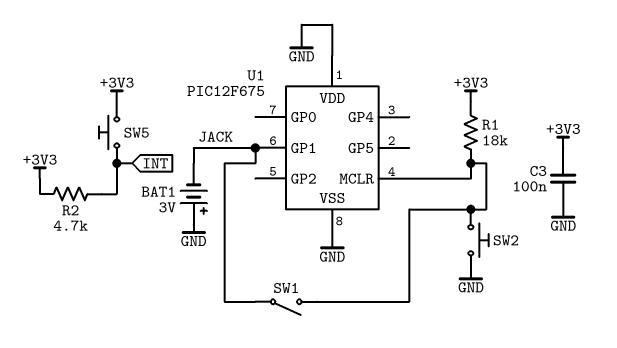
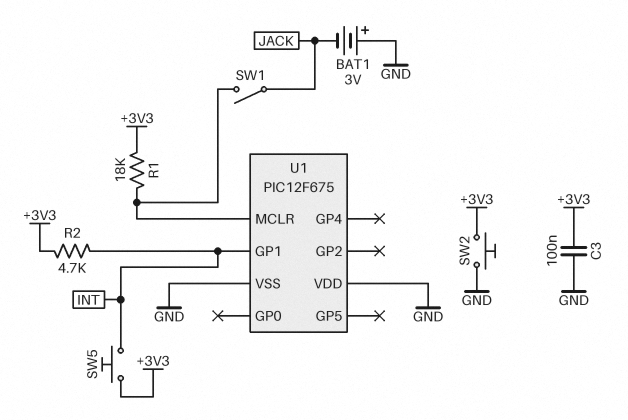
SW2: button (GND, U1/MCLR) -> button (+3V3, GND)
U1 pin GP1: JACK -> INT

